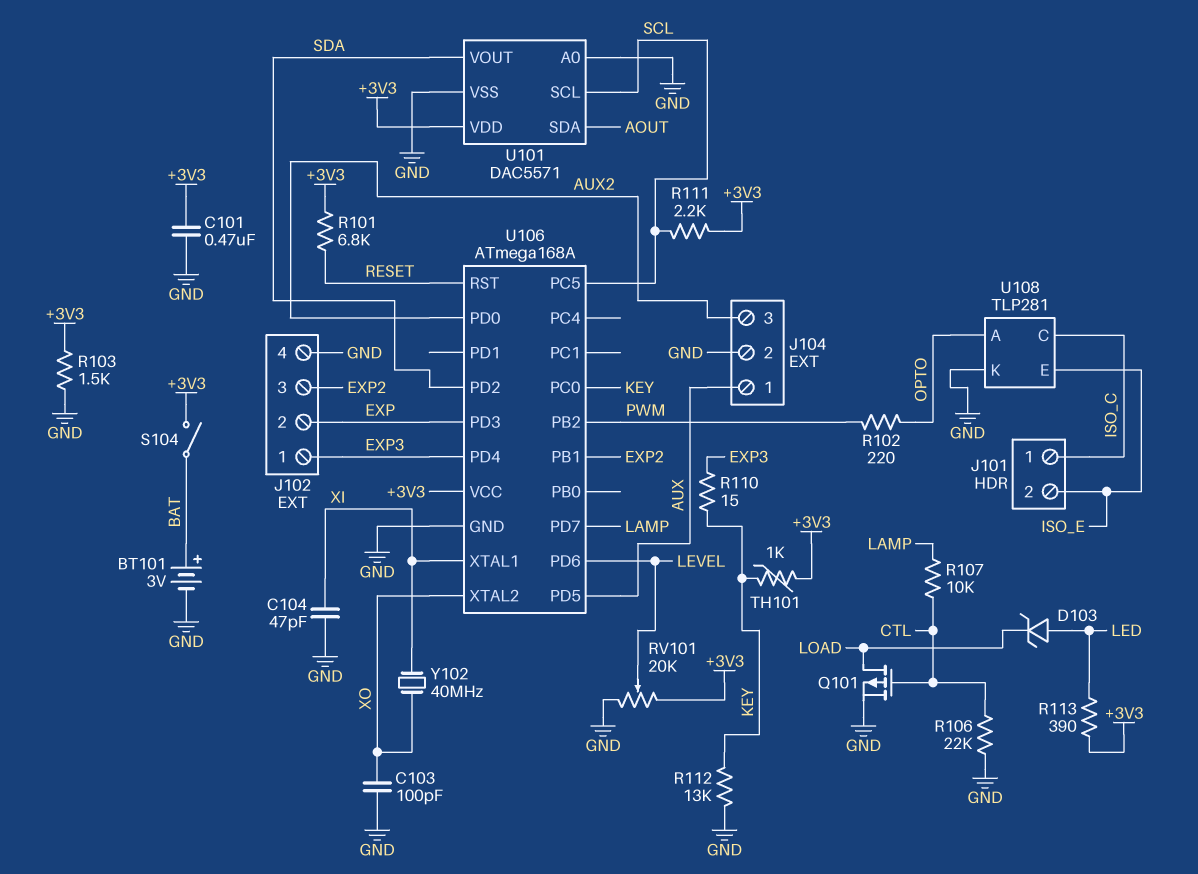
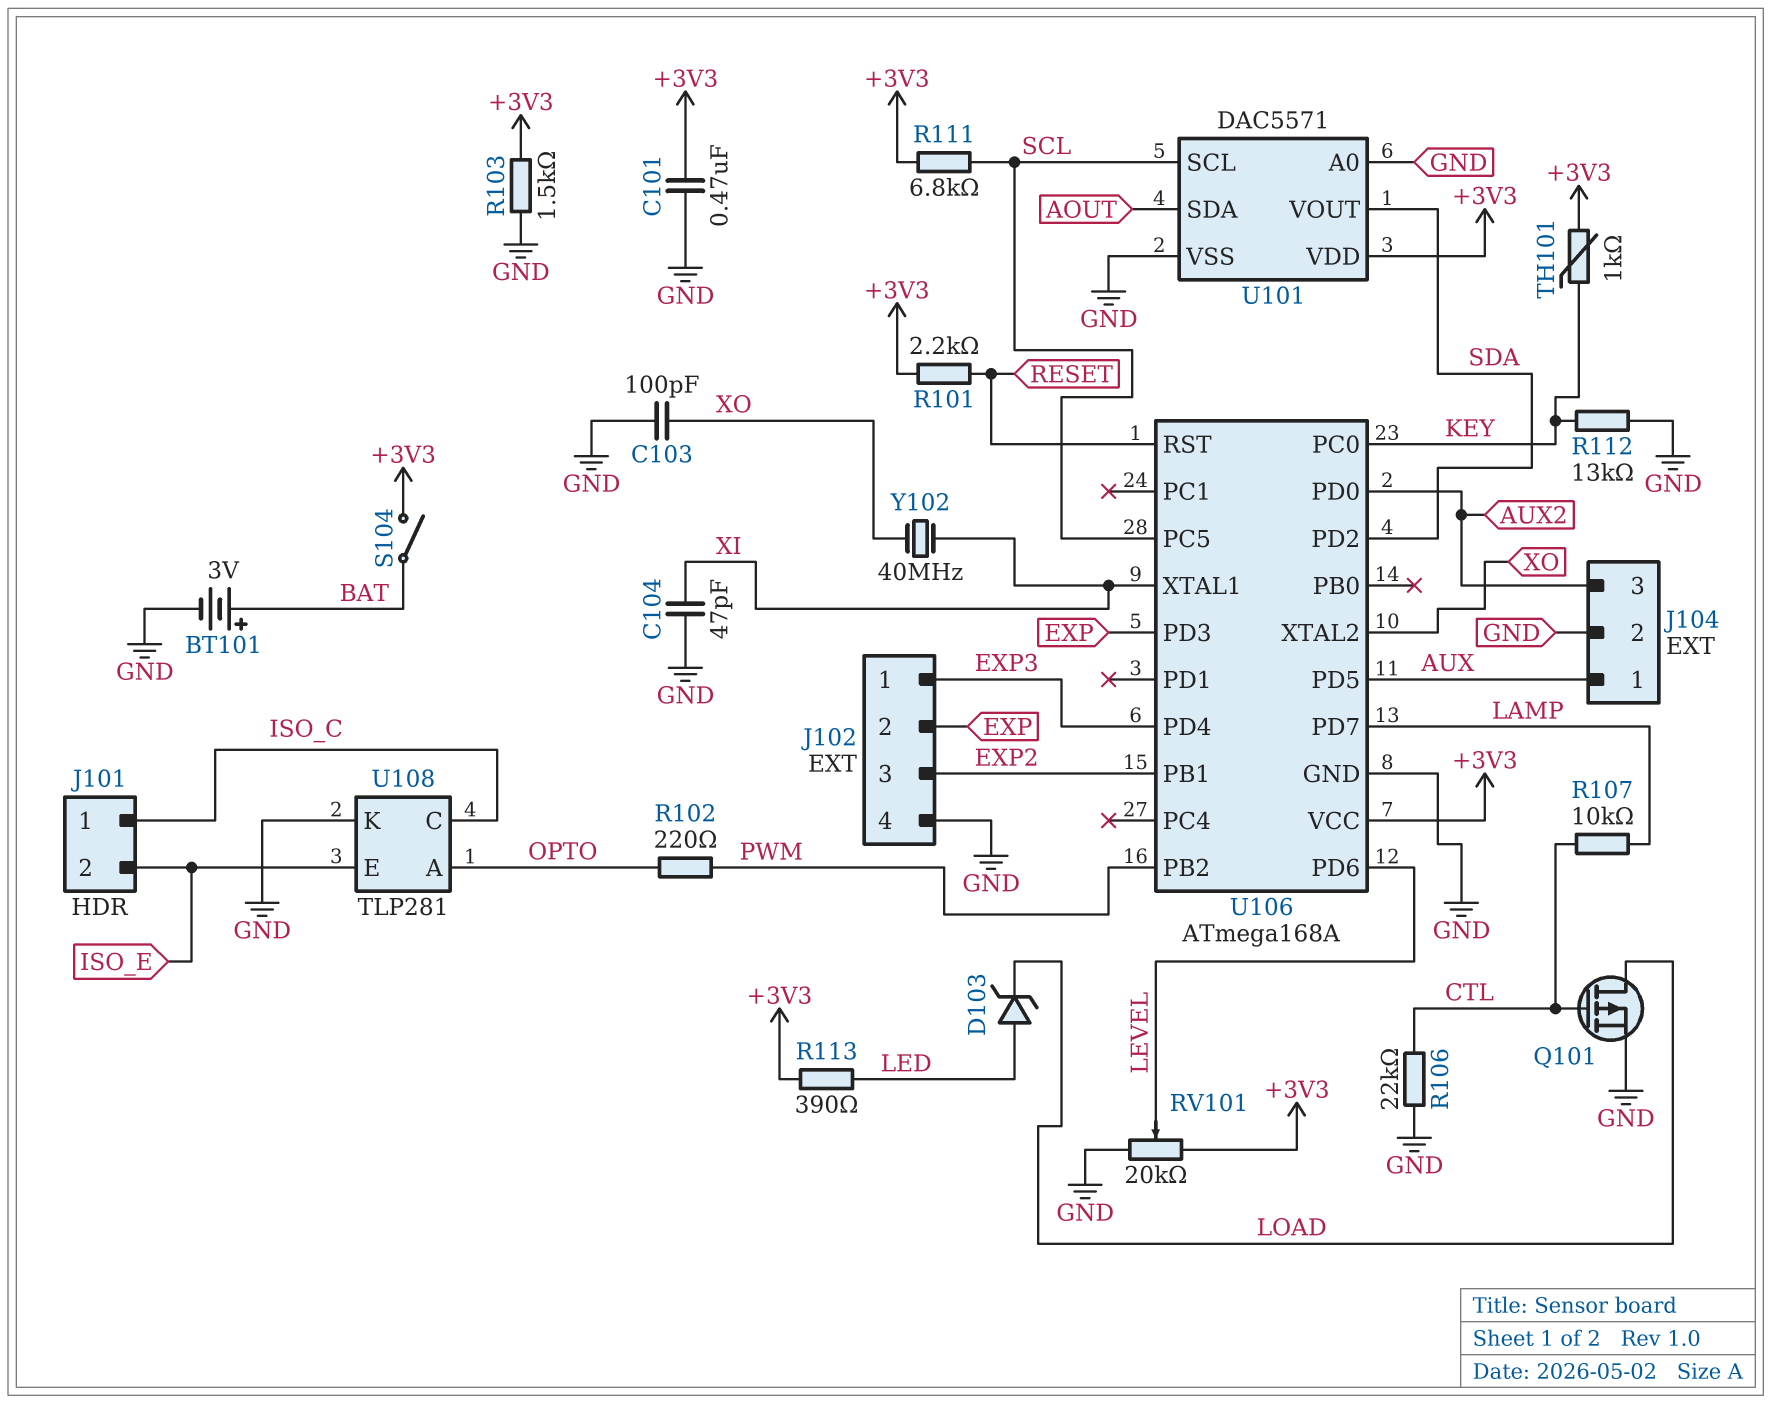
R101: 6.8k (+3V3, RESET) -> 2.2k (+3V3, RESET)
R110: 15 (EXP3, KEY) -> none
R111: 2.2k (+3V3, SCL) -> 6.8k (+3V3, SCL)

